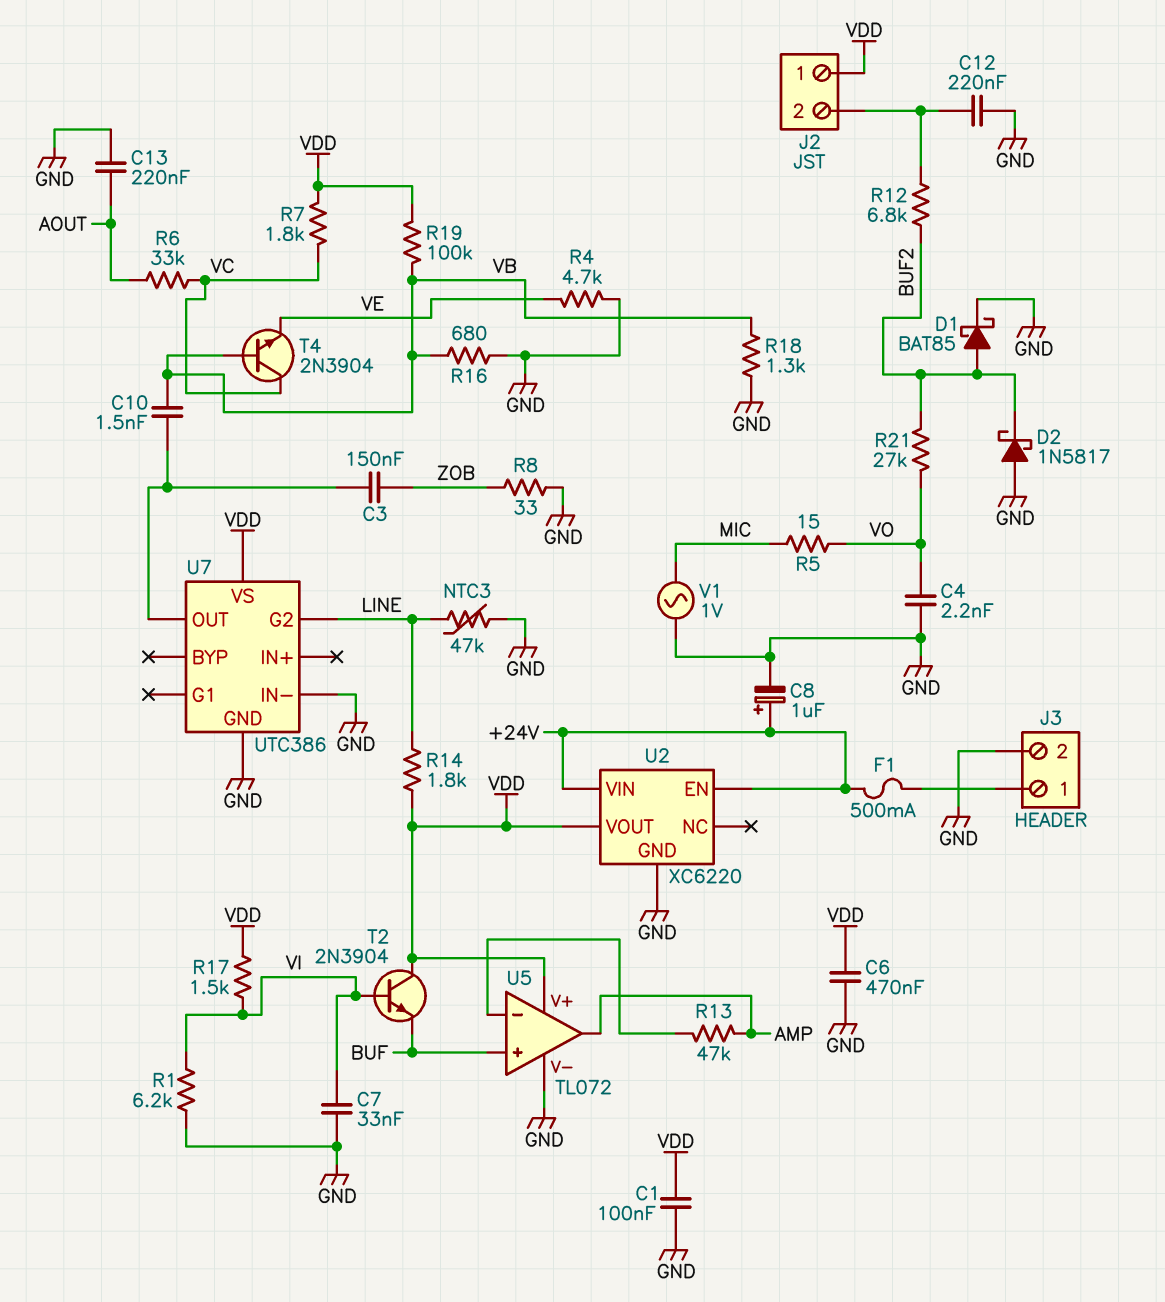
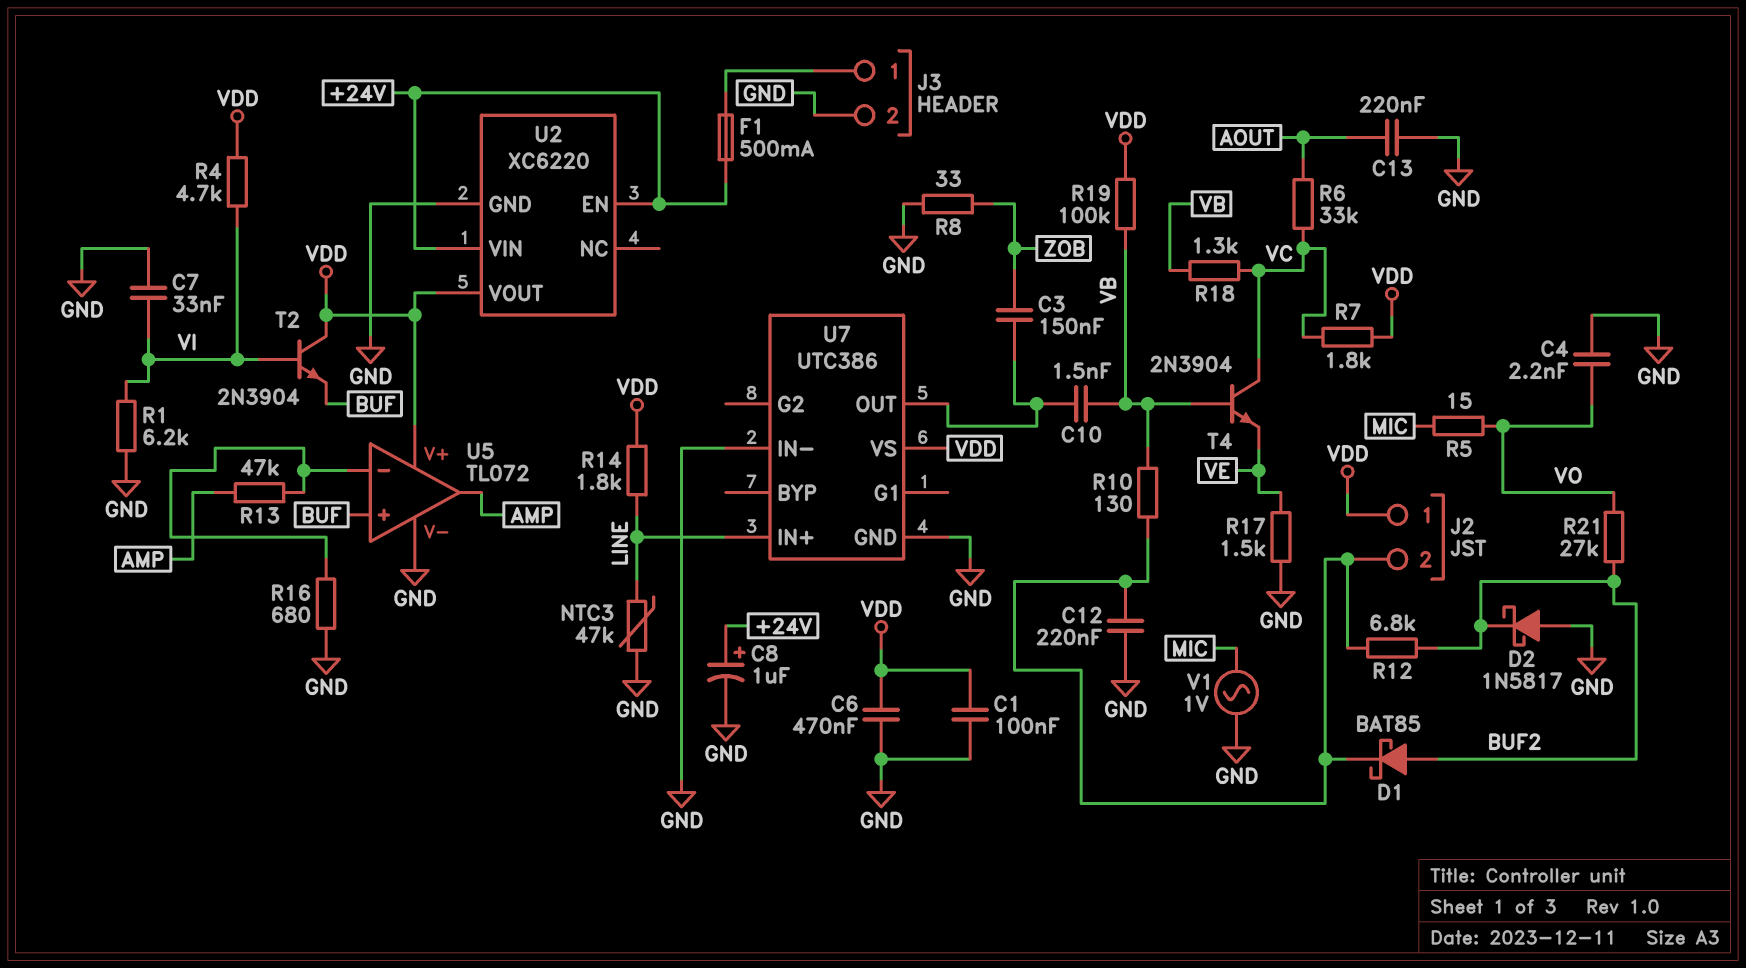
D1: schottky BAT85 (A BUF2, K GND) -> schottky BAT85 (A BUF2, K J2/2)
R4: 4.7k (GND, VE) -> 4.7k (VDD, VI)
R10: none -> 130 (J2/2, VB)
R16: 680 (GND, VB) -> 680 (GND, U5/in-)
R17: 1.5k (VDD, VI) -> 1.5k (GND, VE)
R18: 1.3k (GND, VB) -> 1.3k (VB, VC)
U7 pin G2: LINE -> none
U7 pin IN+: none -> LINE

